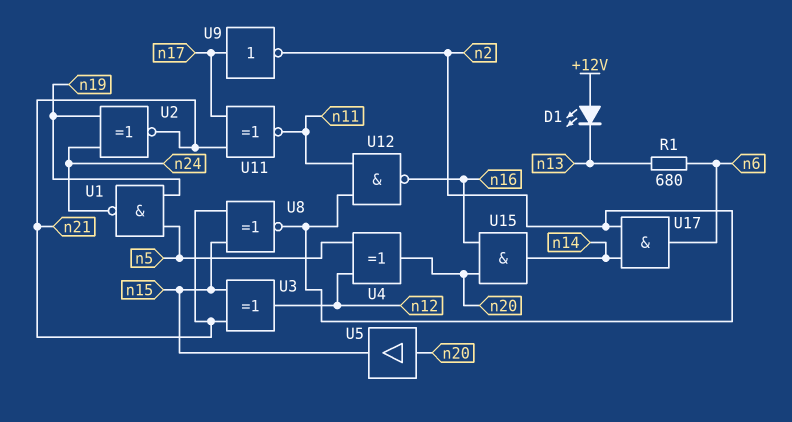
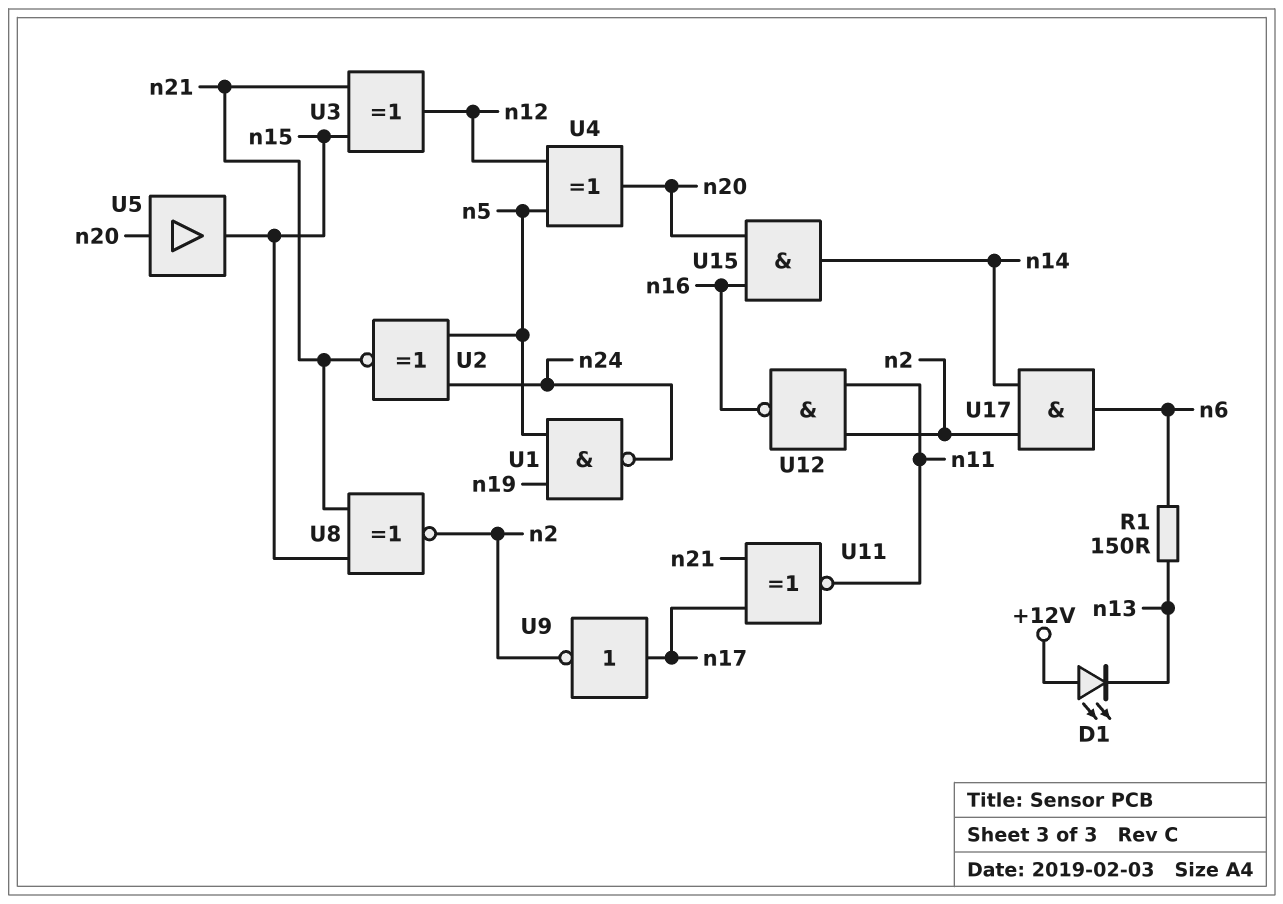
R1: 680 (n6, n13) -> 150 (n6, n13)
U2: XNOR (in n19, in n24, out n21) -> XNOR (in n5, in n24, out n21)

